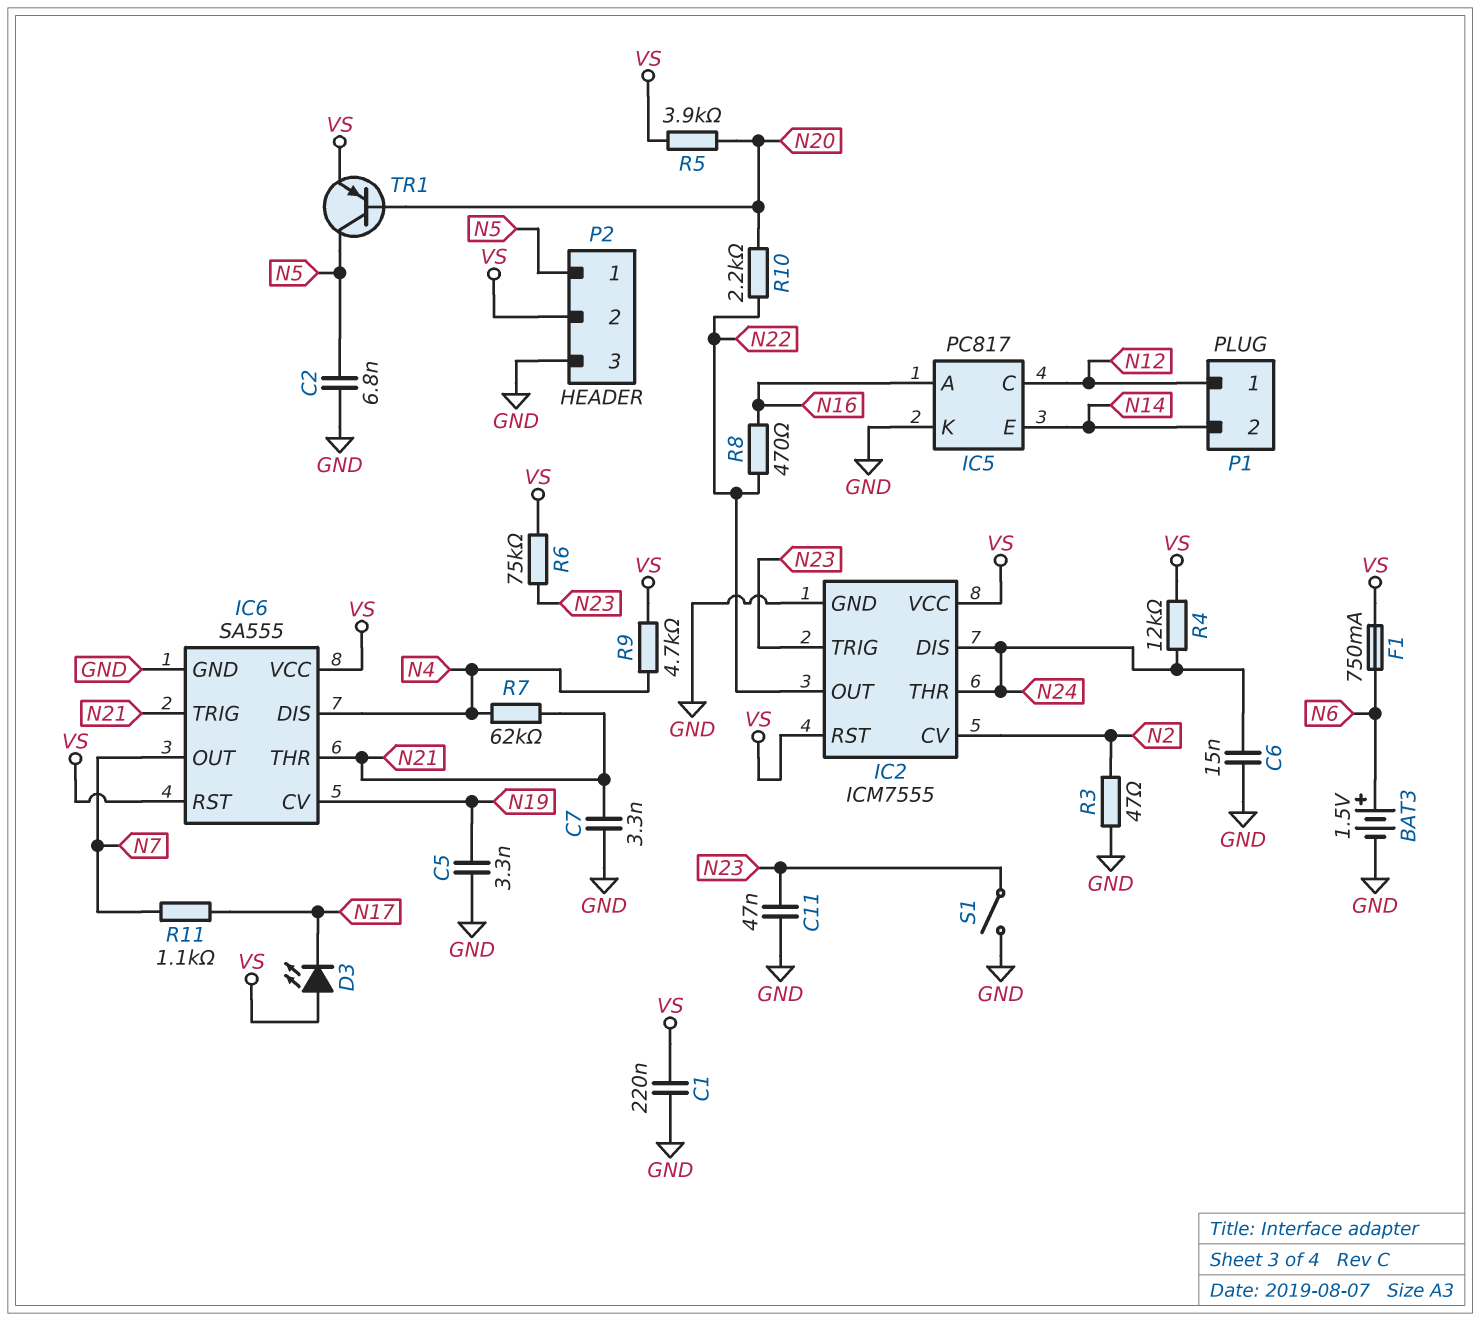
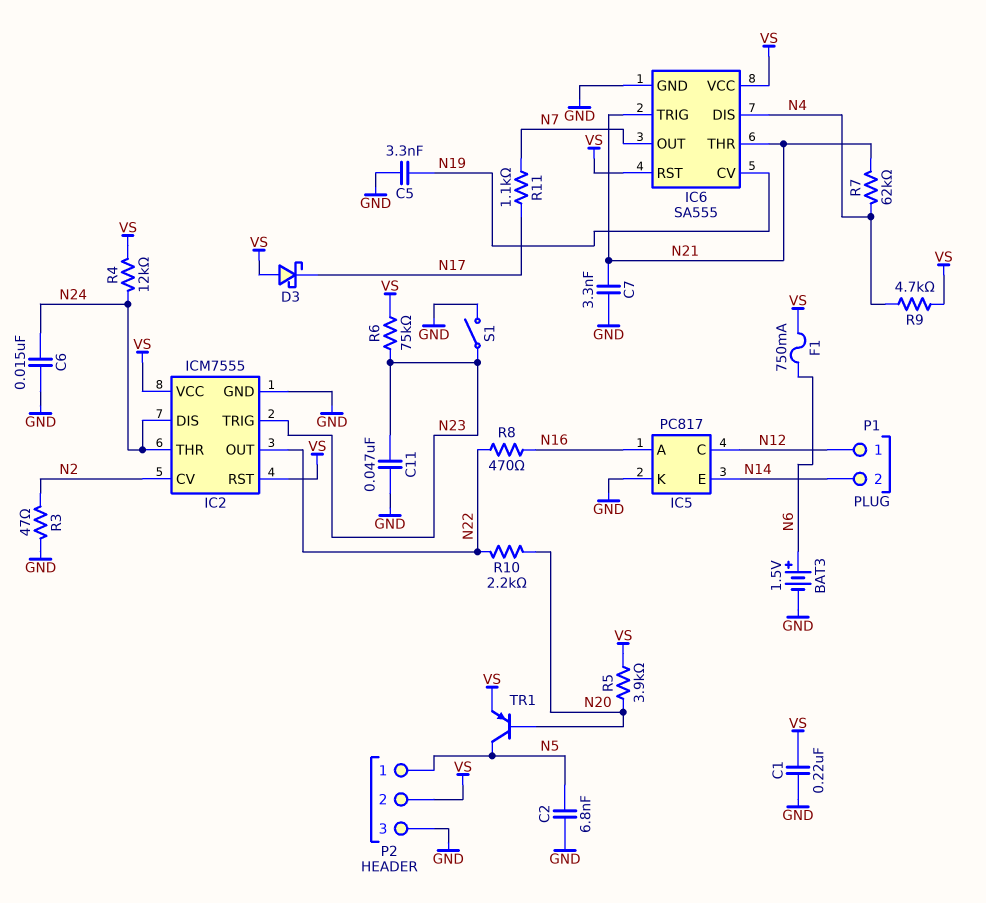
D3: LED (A VS, K N17) -> schottky (A VS, K N17)

